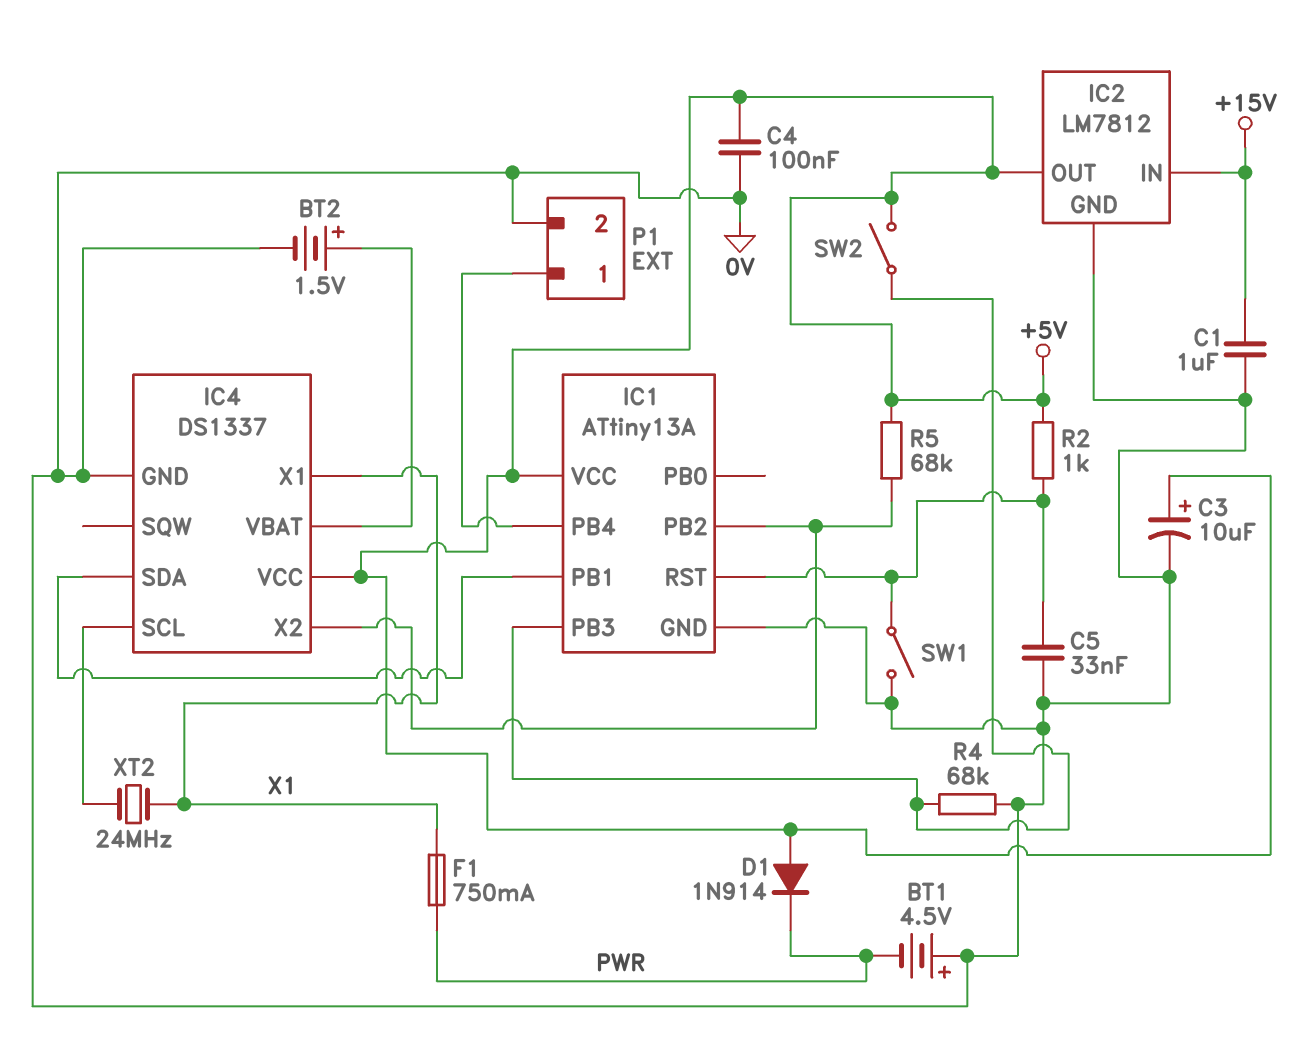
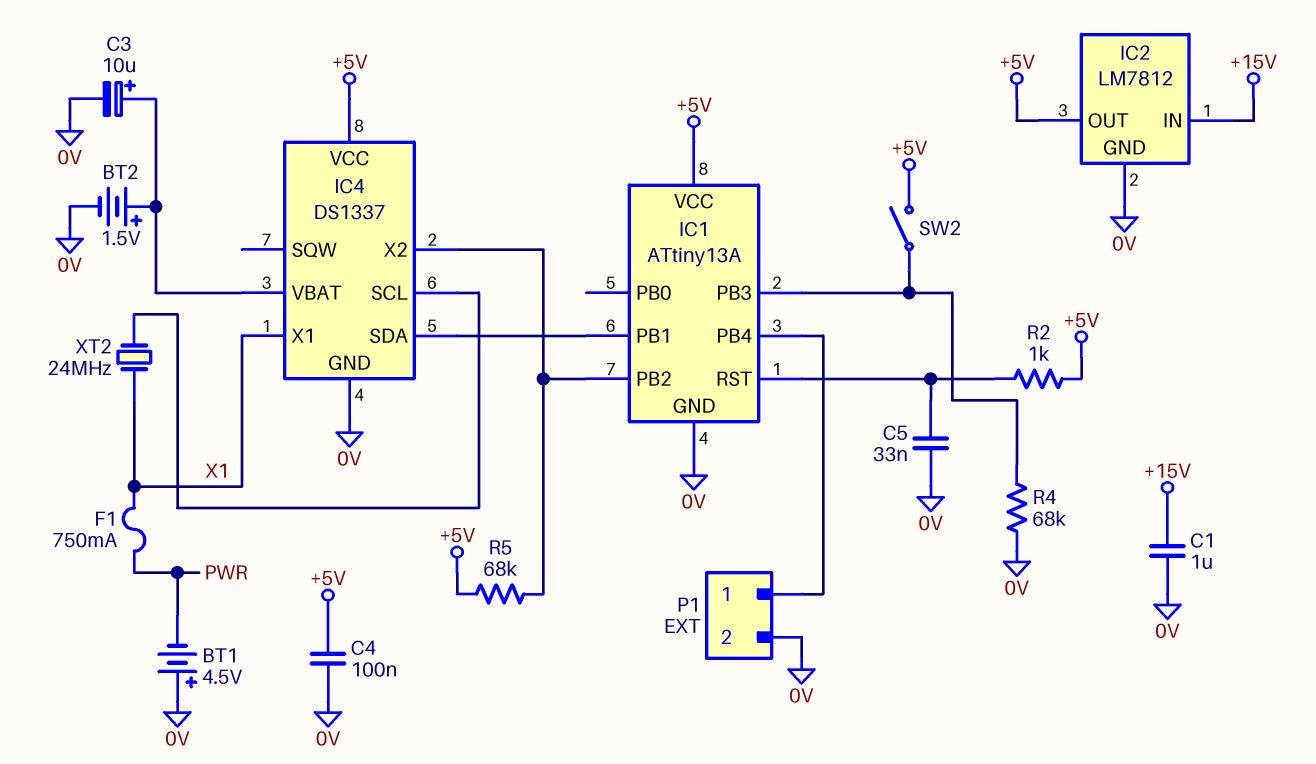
C3: 10uF (plus +5V, minus 0V) -> 10uF (plus IC4/VBAT, minus 0V)
D1: diode 1N914 (A +5V, K PWR) -> none
SW1: switch (0V, IC1/RST) -> none

